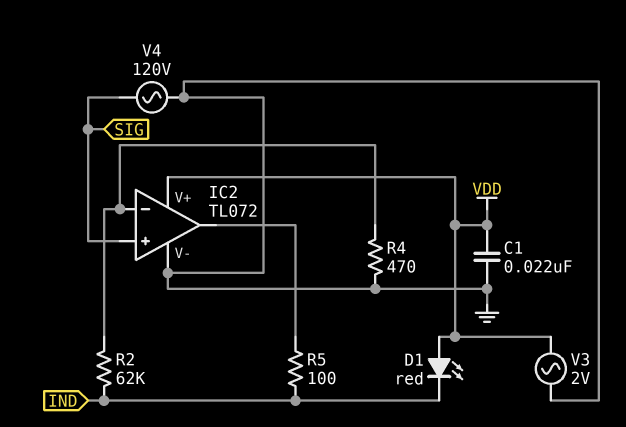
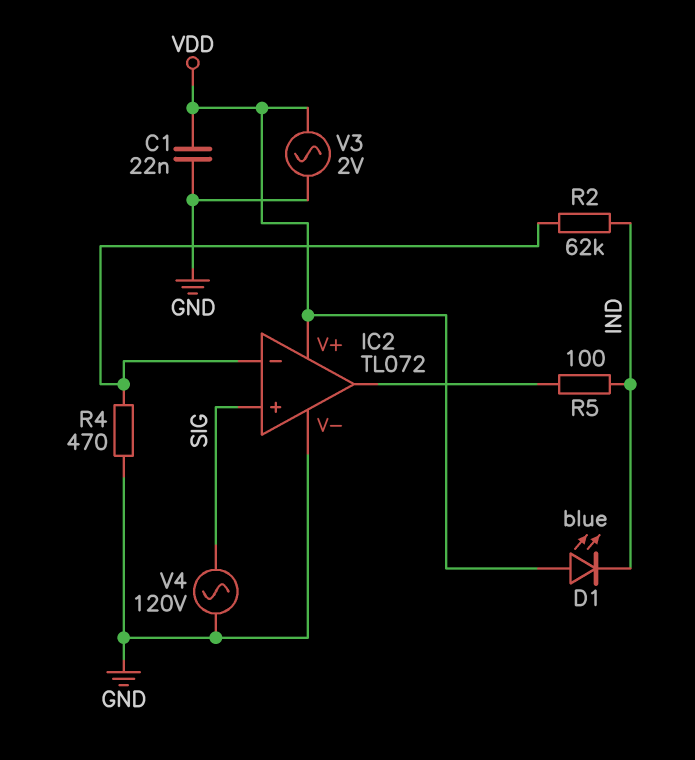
D1: LED red (A VDD, K IND) -> LED blue (A VDD, K IND)

